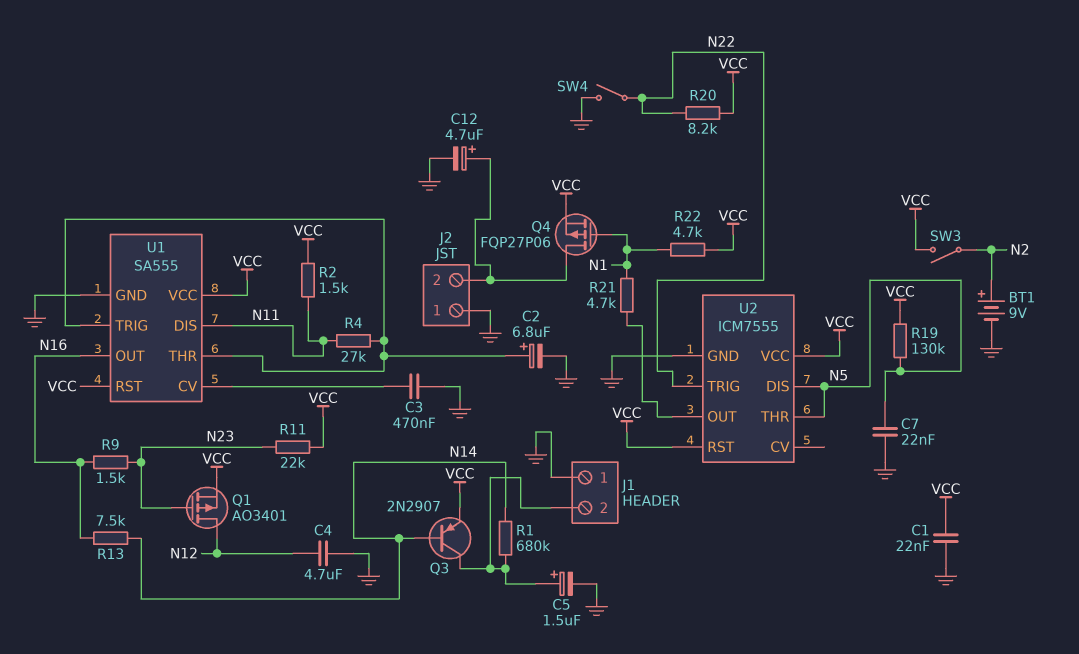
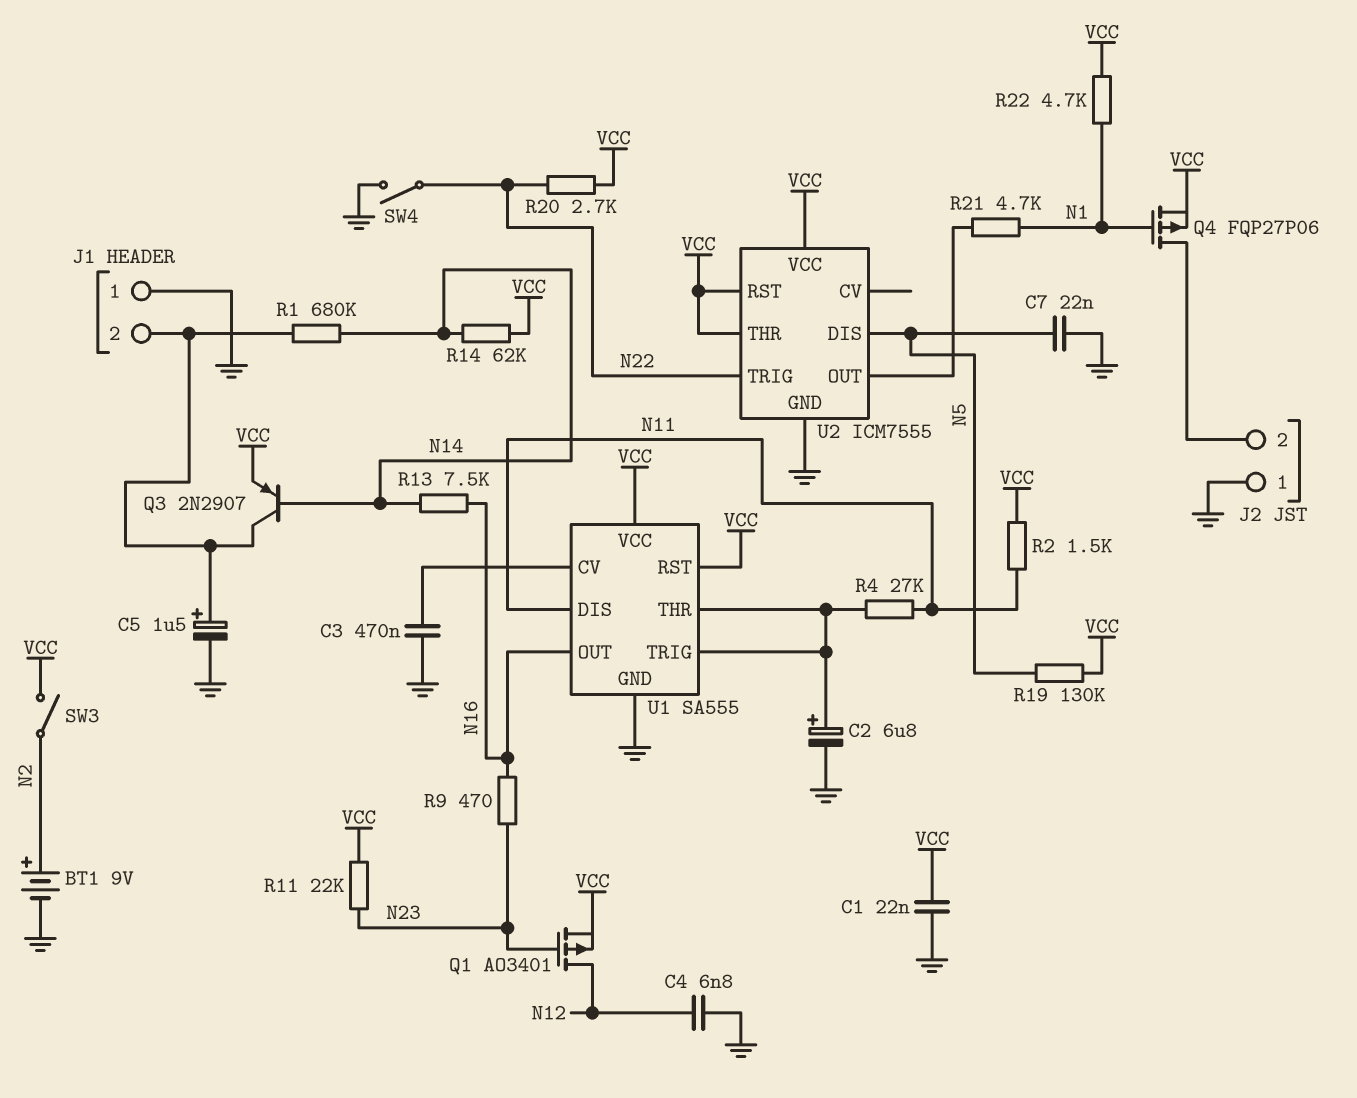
C4: 4.7uF (GND, N12) -> 6.8nF (GND, N12)
C12: 4.7uF (plus J2/2, minus GND) -> none
R9: 1.5k (N16, N23) -> 470 (N16, N23)
R14: none -> 62k (N14, VCC)
R20: 8.2k (N22, VCC) -> 2.7k (N22, VCC)
U2 pin THR: N5 -> VCC

